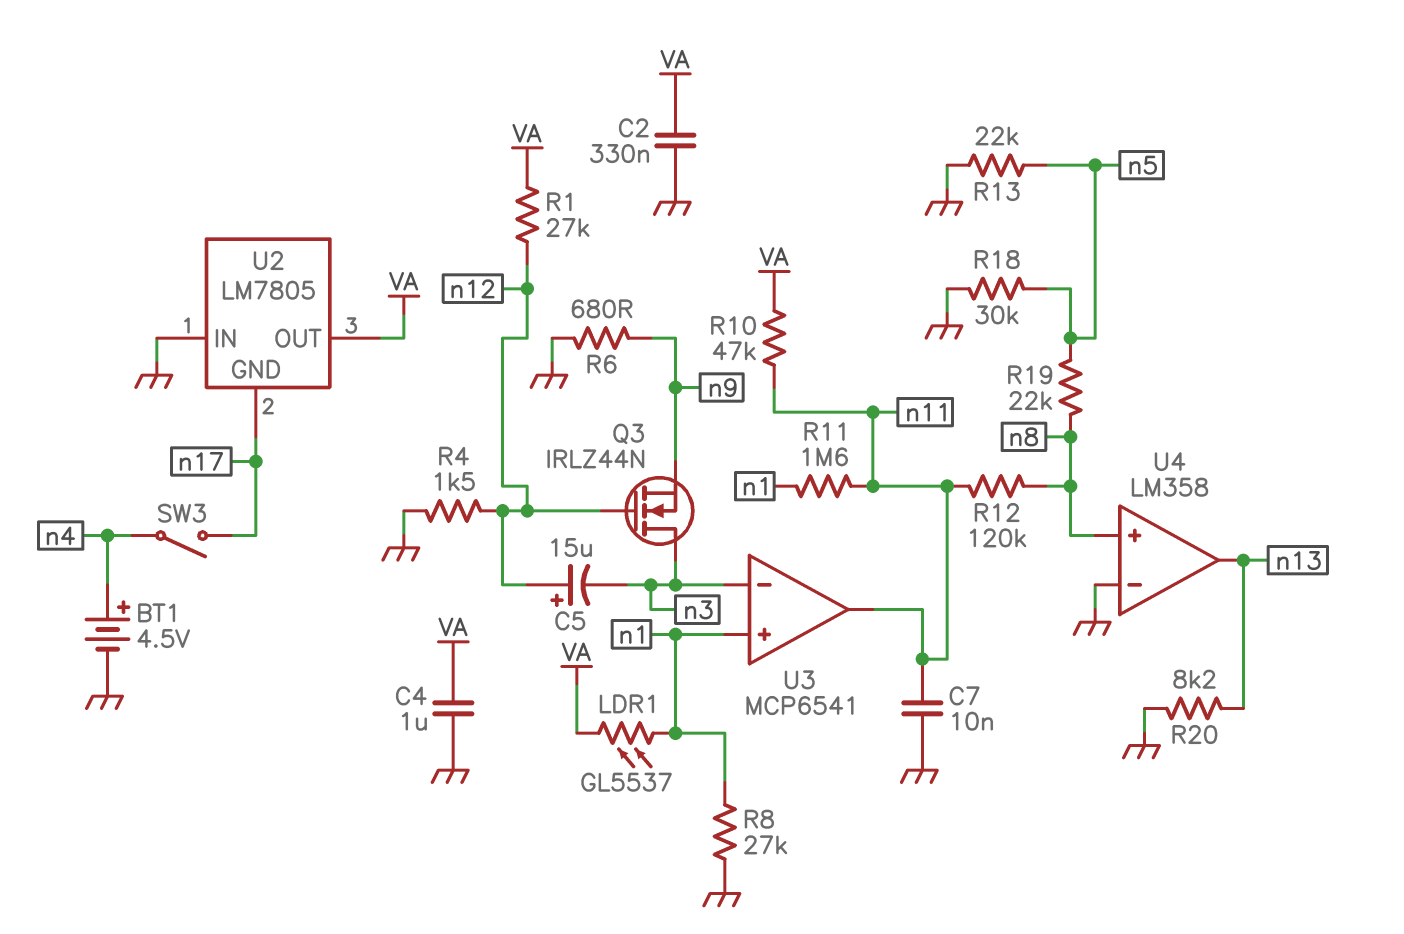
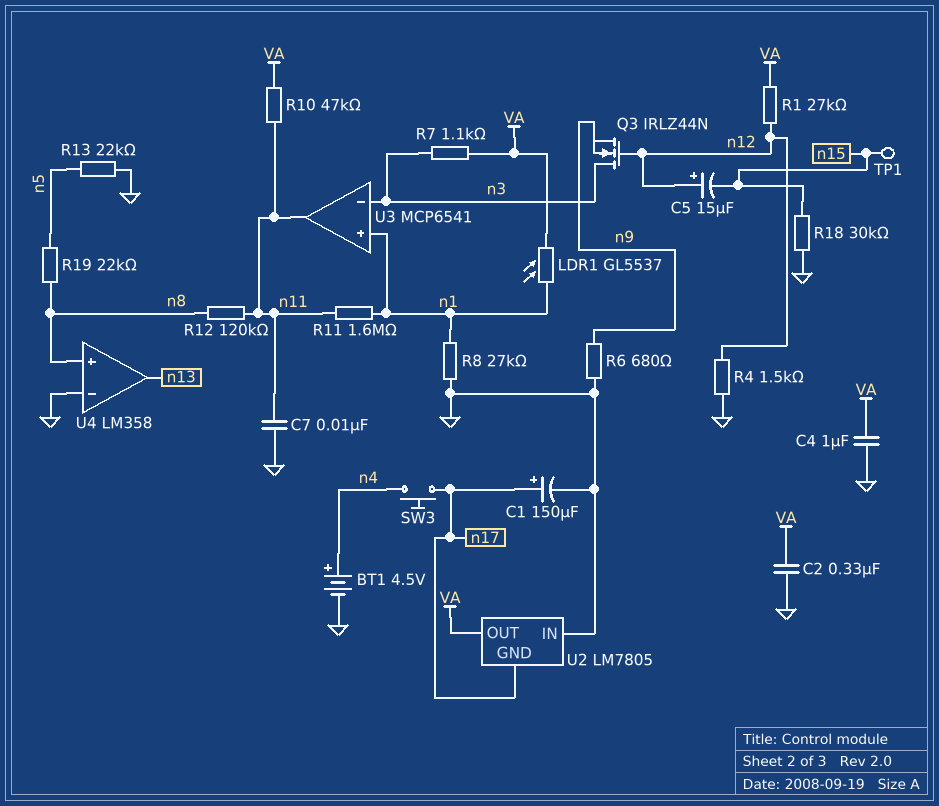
C1: none -> 150uF (plus n17, minus GND)
C5: 15uF (plus n12, minus n3) -> 15uF (plus n12, minus n15)
R7: none -> 1.1k (VA, n3)
R18: 30k (GND, n5) -> 30k (GND, n15)
R20: 8.2k (GND, n13) -> none
SW3: switch (n4, n17) -> button (n4, n17)
TP1: none -> test point (n15)

